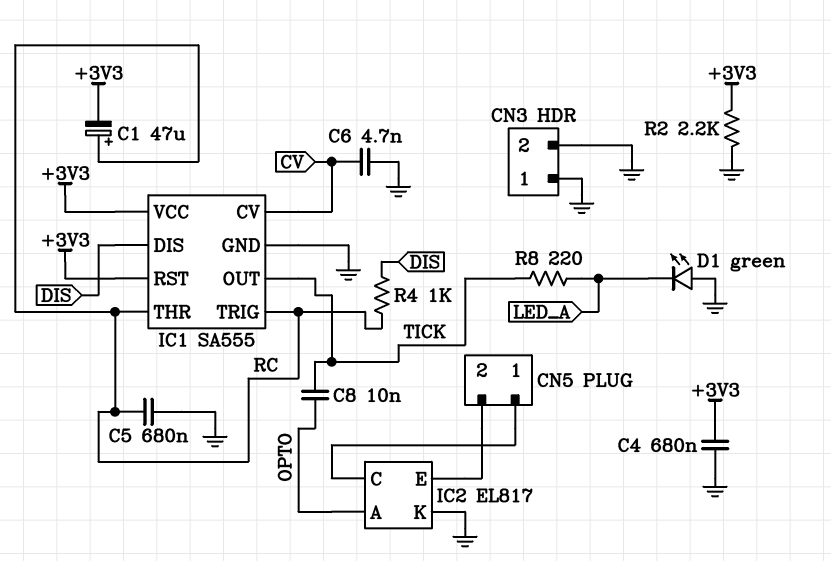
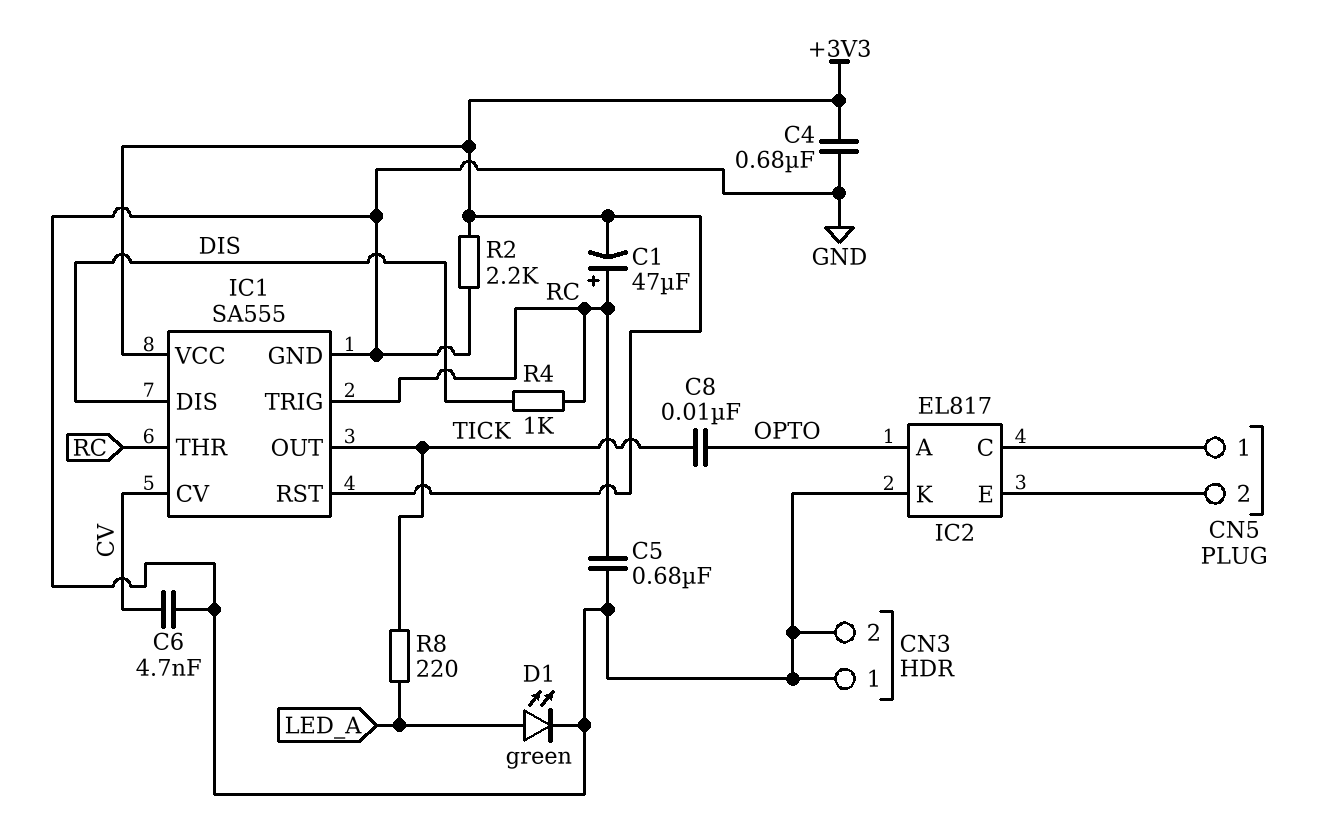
D1: LED green (A GND, K LED_A) -> LED green (A LED_A, K GND)

